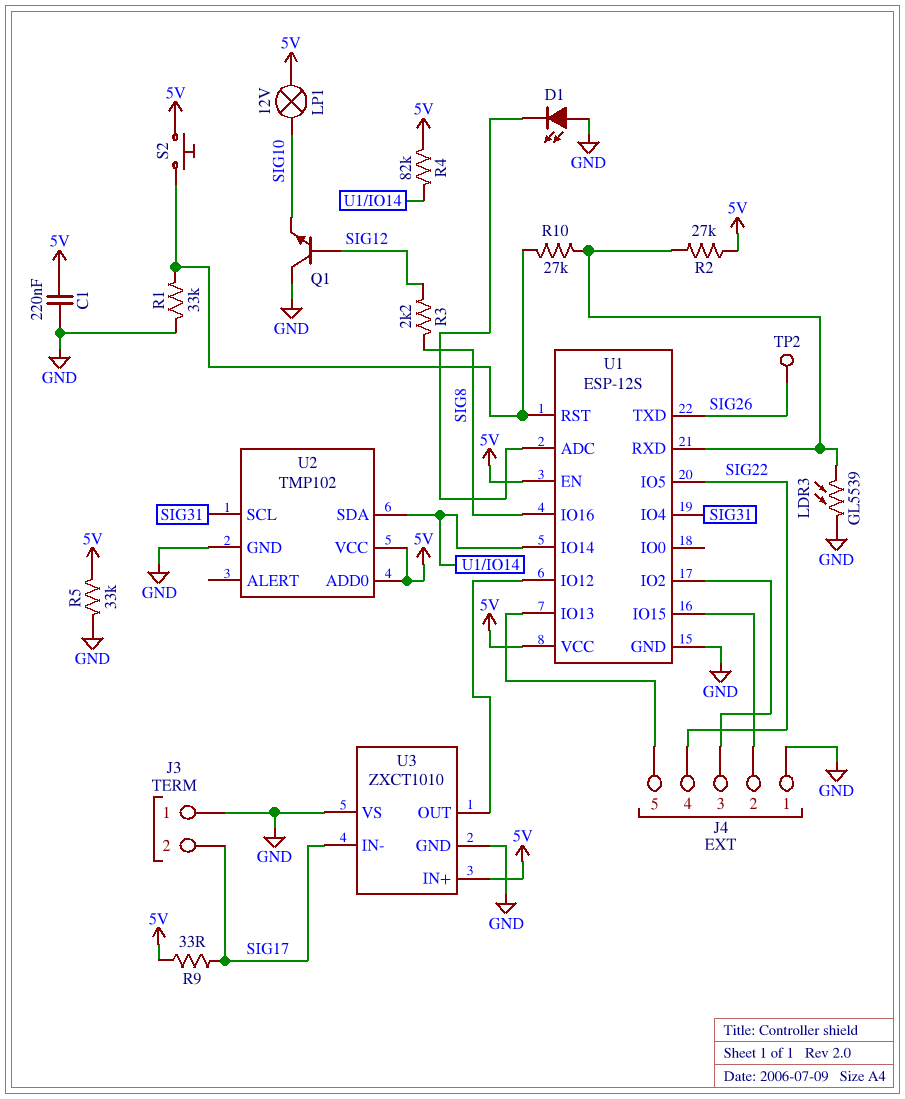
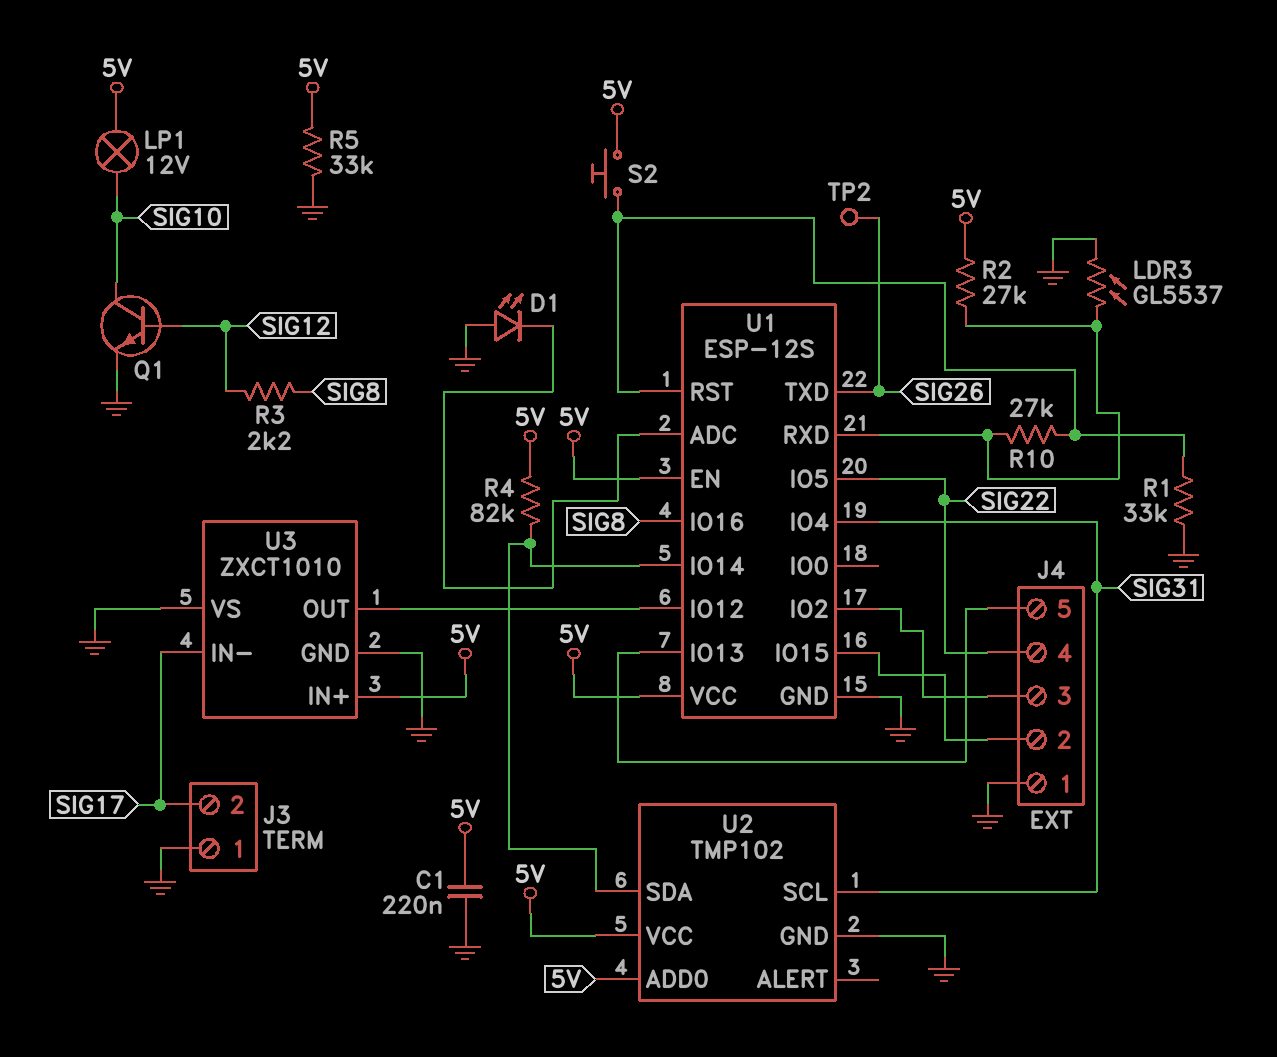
LDR3: GL5539 (GND, U1/RXD) -> GL5537 (GND, U1/RXD)
Q1: NPN (B SIG12, C GND, E SIG10) -> NPN (B SIG12, C SIG10, E GND)
R9: 33 (5V, SIG17) -> none

